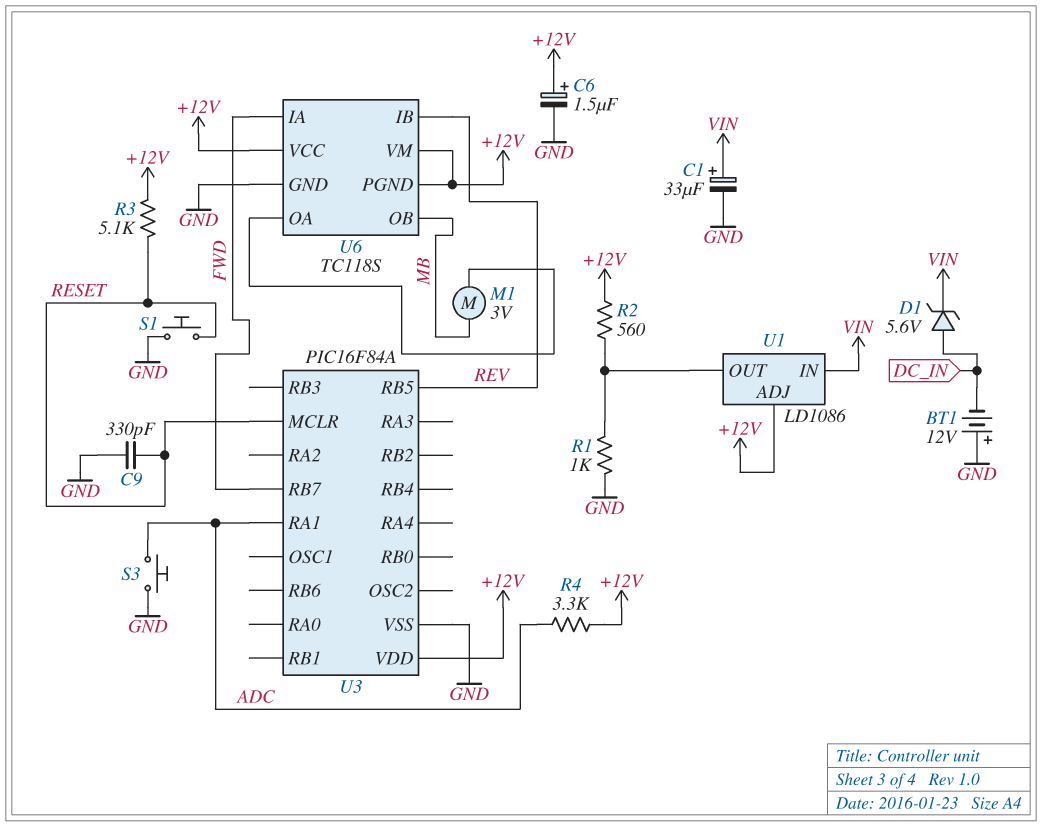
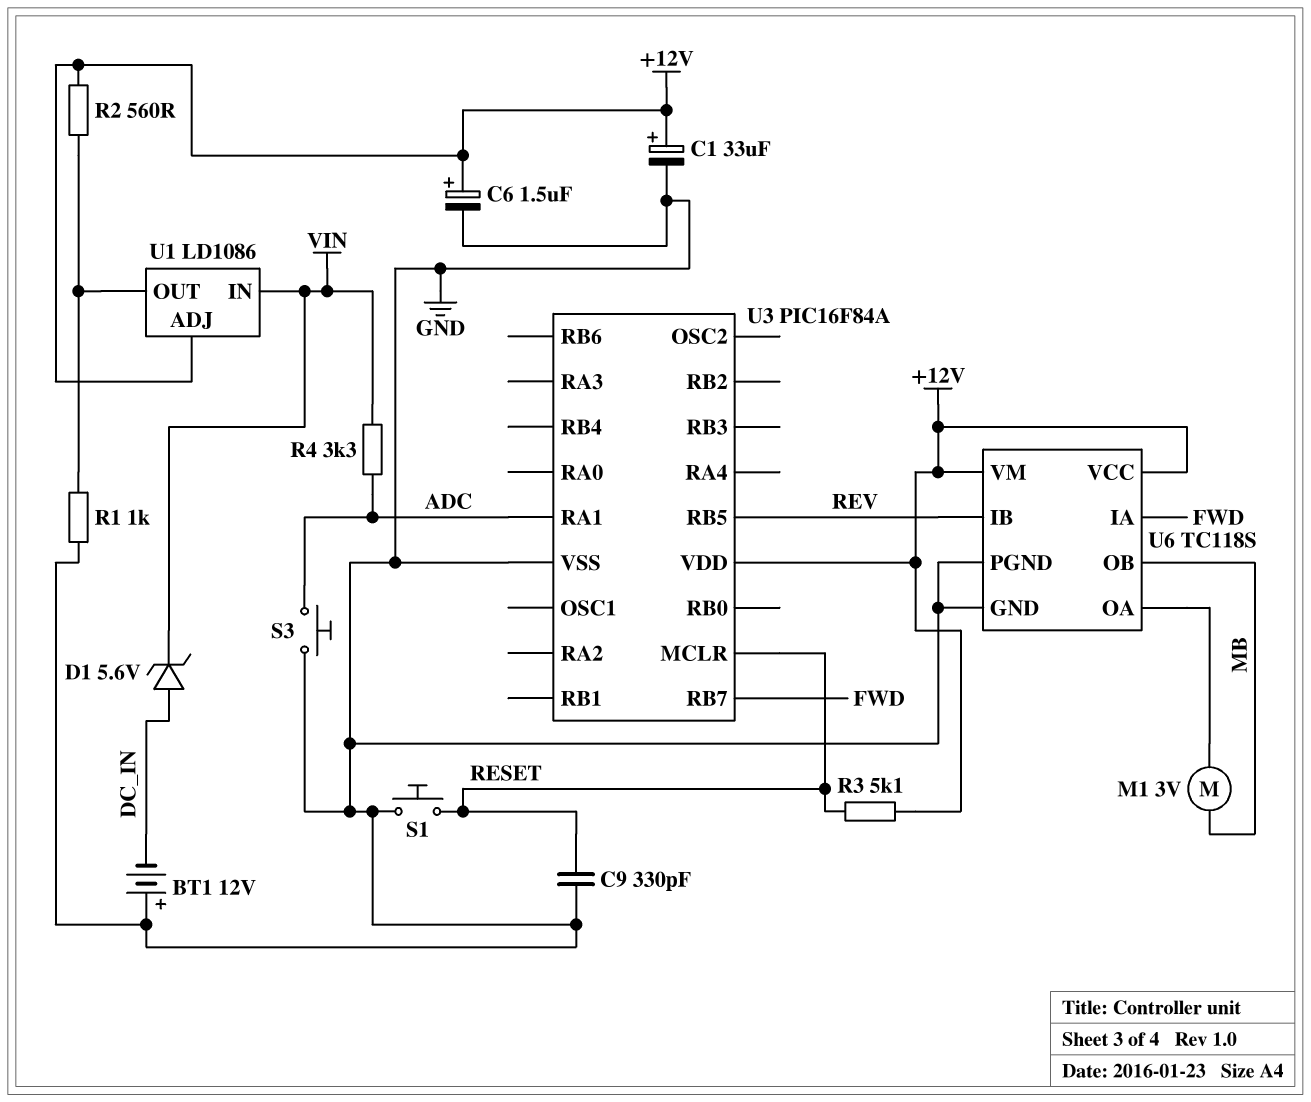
C1: 33uF (plus VIN, minus GND) -> 33uF (plus +12V, minus GND)
R4: 3.3k (+12V, ADC) -> 3.3k (ADC, VIN)
U6 pin PGND: +12V -> GND

